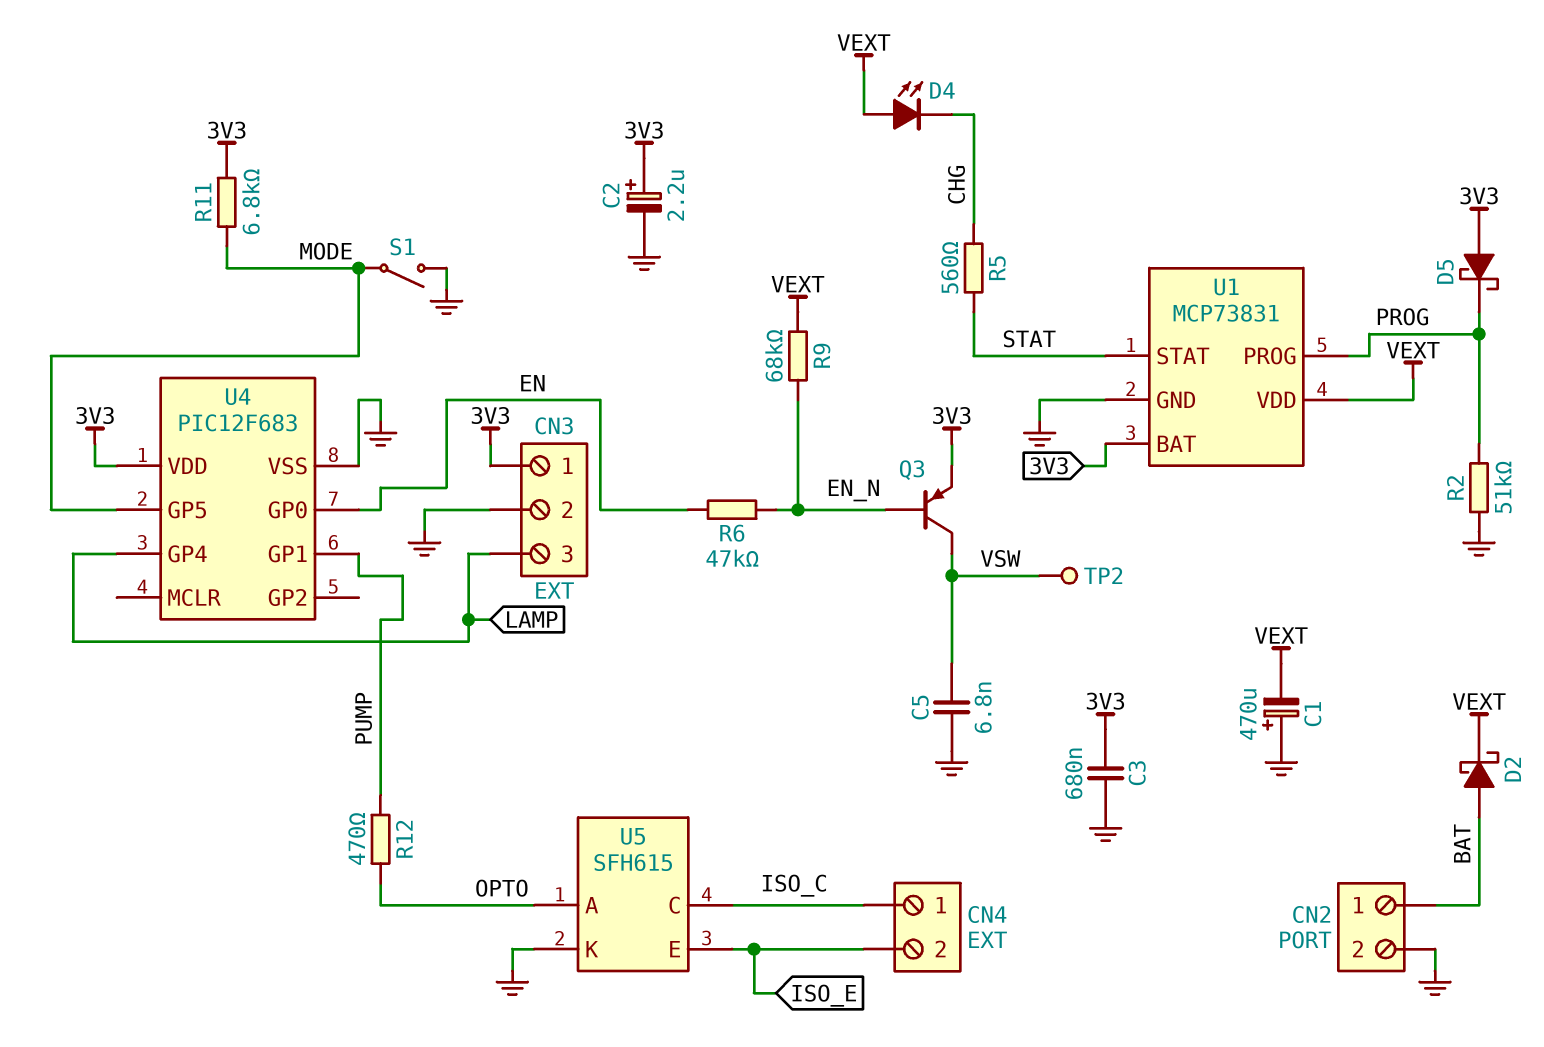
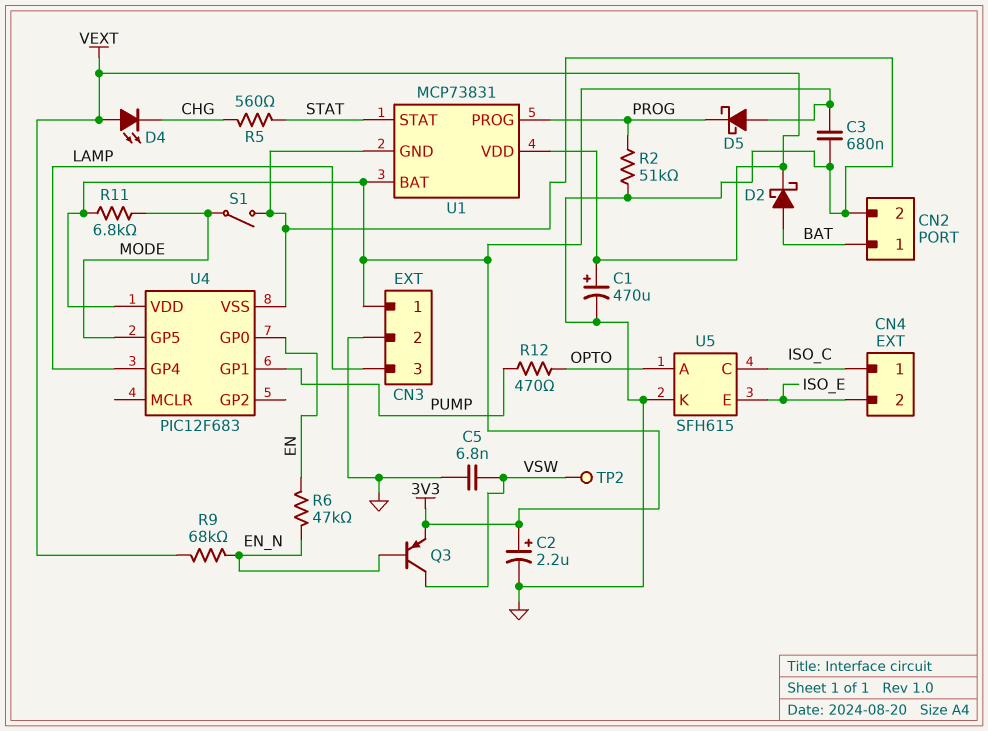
C1: 470uF (plus GND, minus VEXT) -> 470uF (plus VEXT, minus GND)

